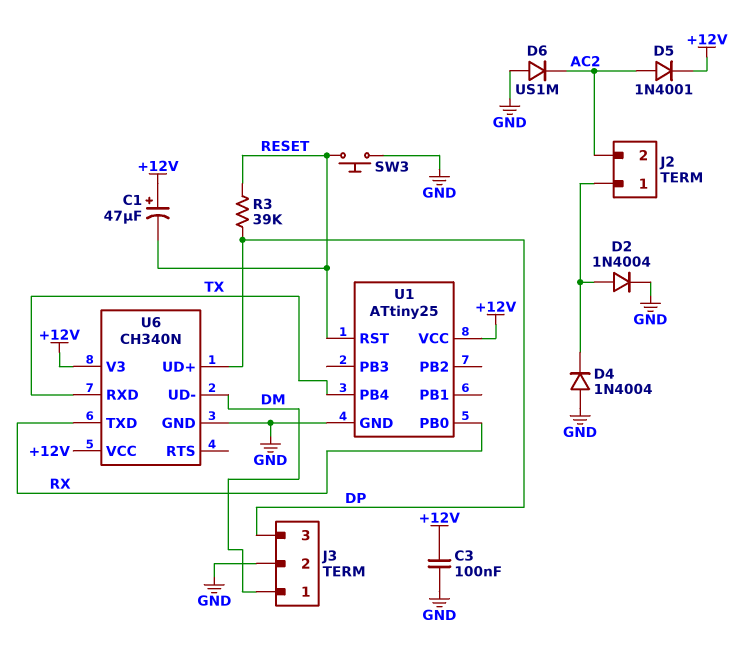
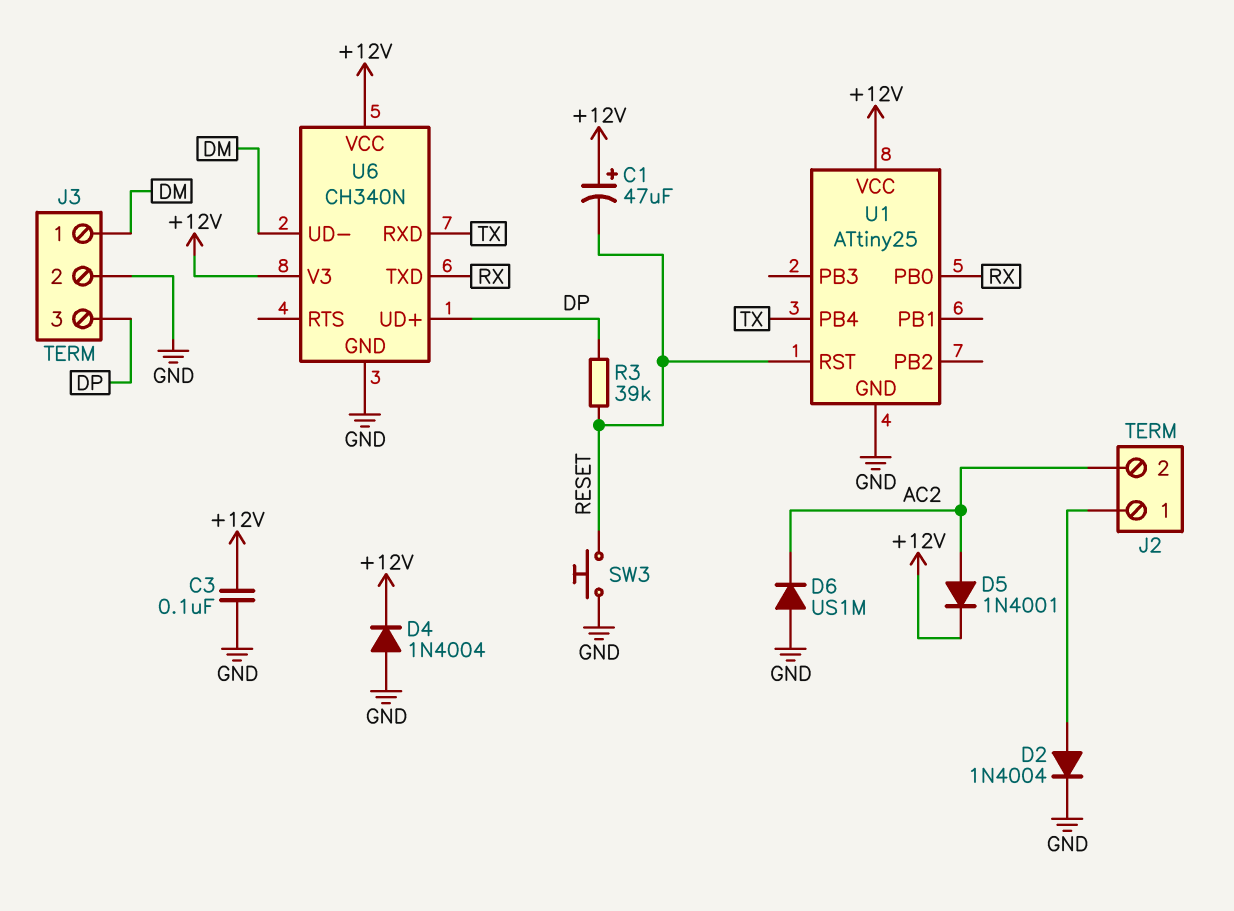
D4: diode 1N4004 (A GND, K J2/1) -> diode 1N4004 (A GND, K +12V)

